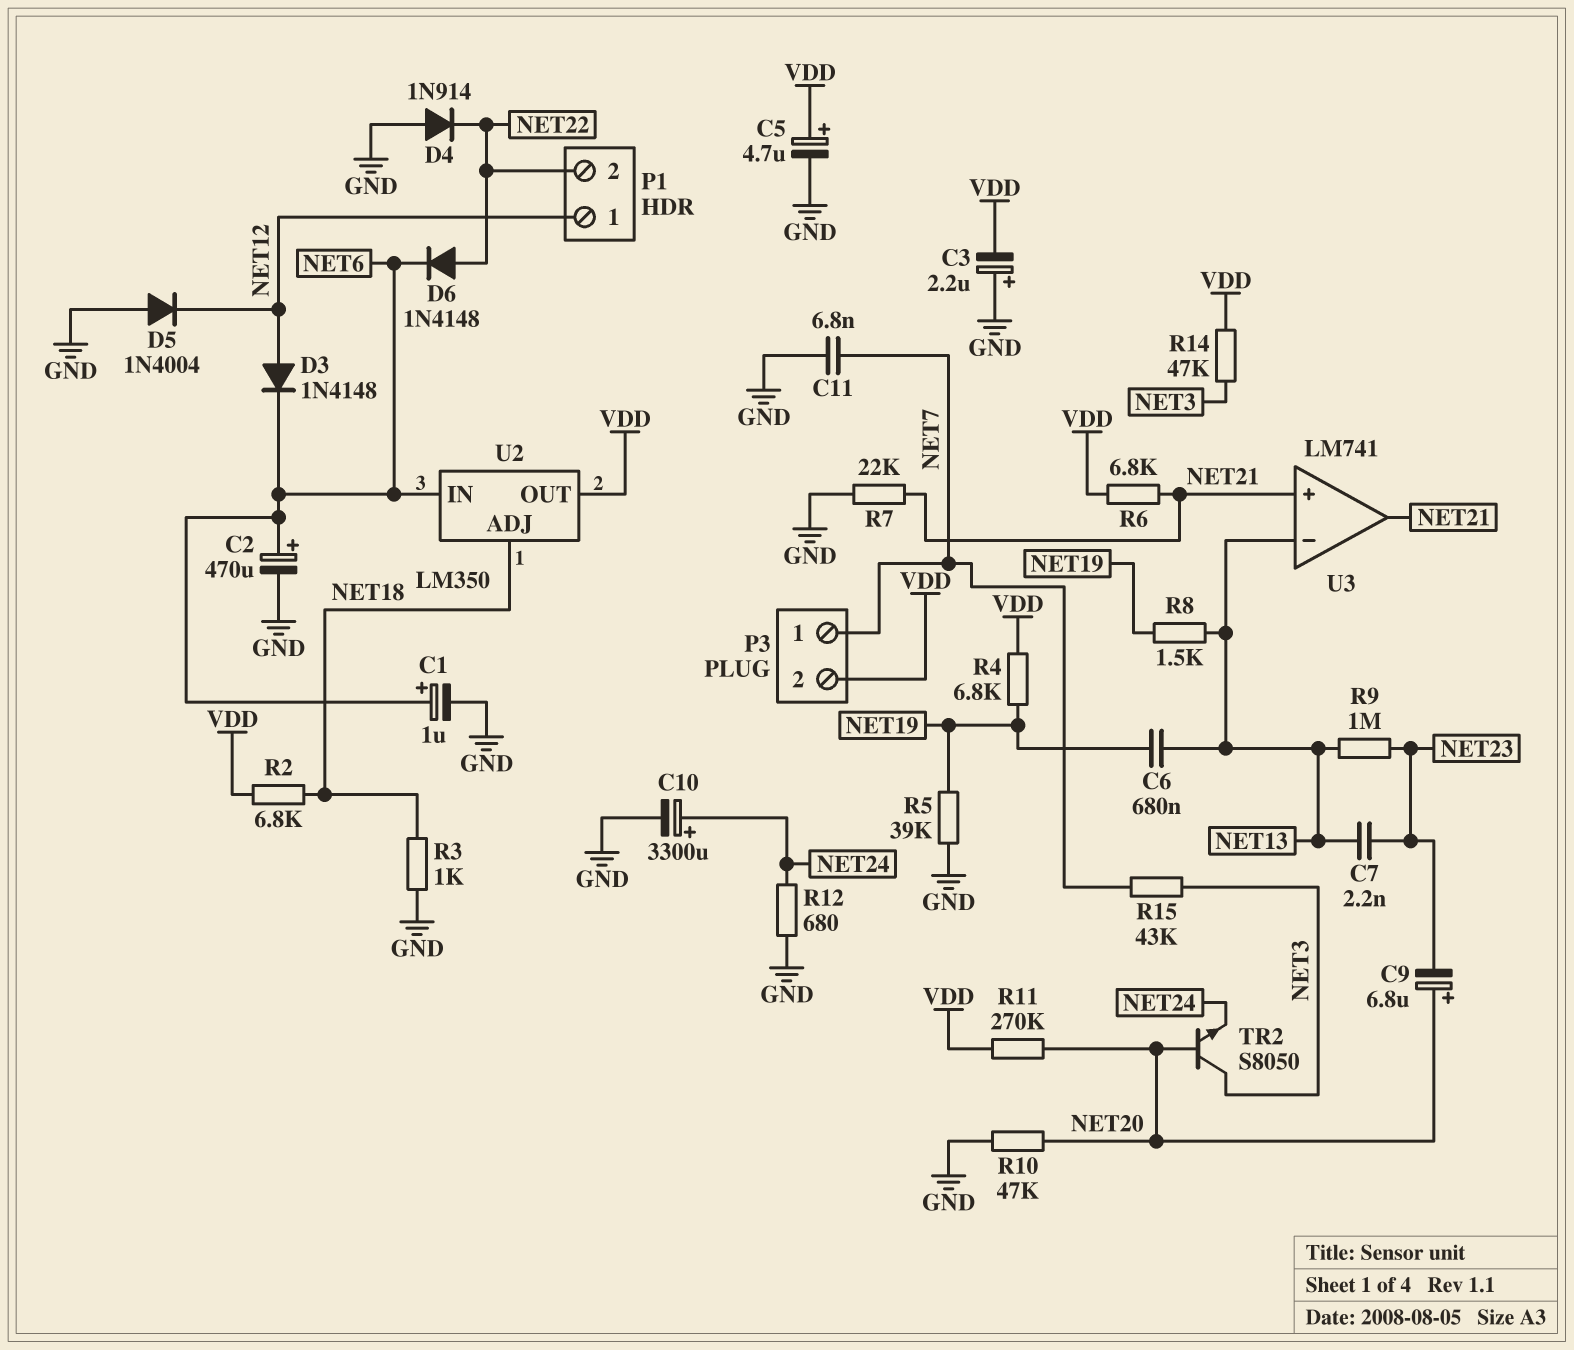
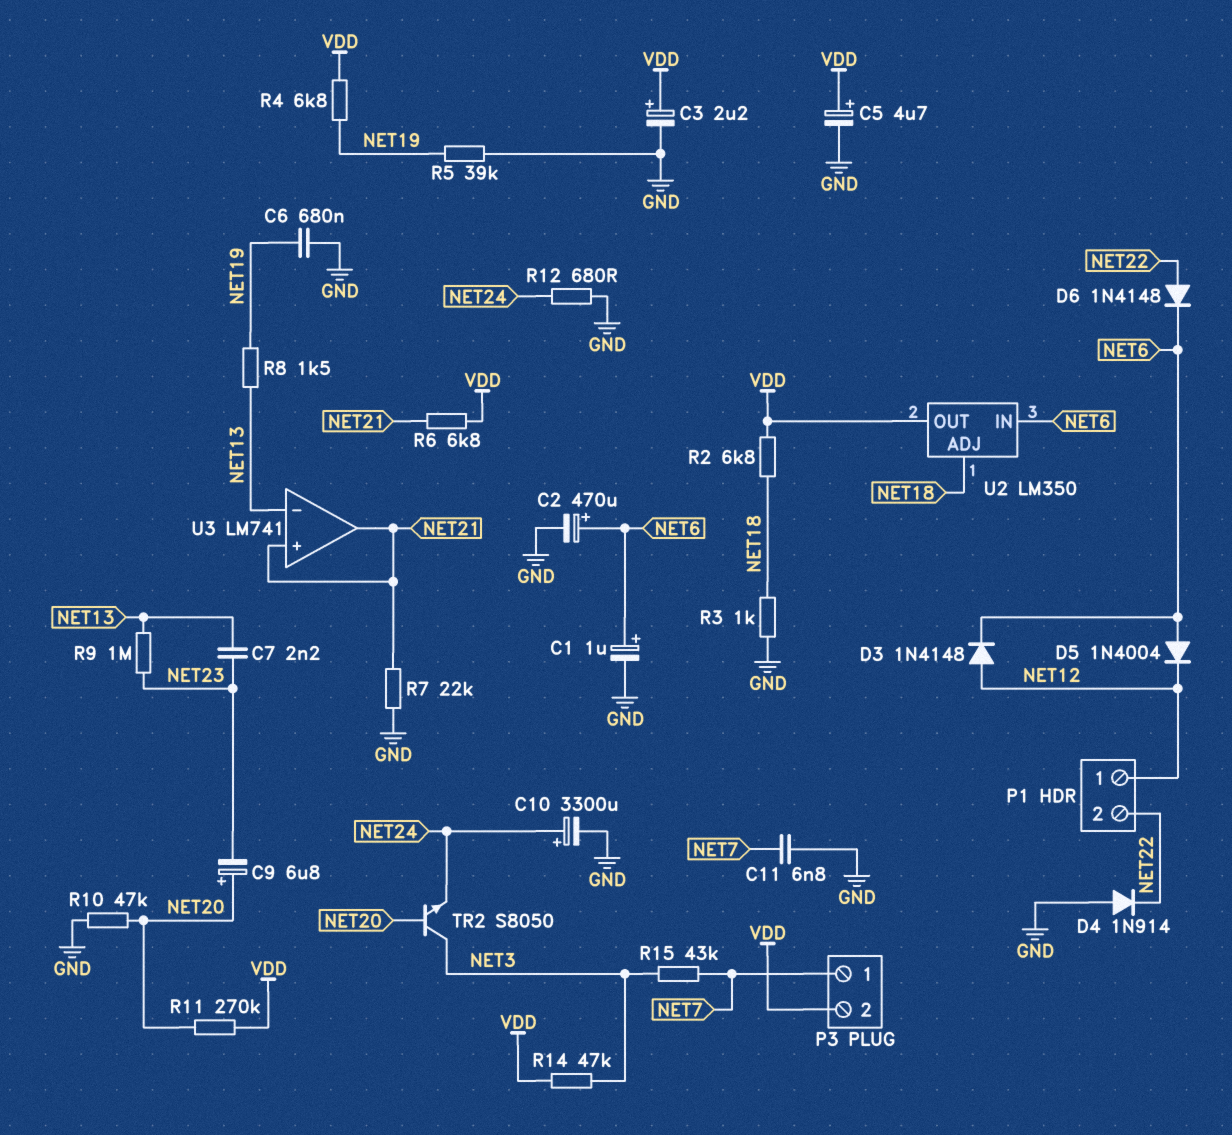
C3: 2.2uF (plus GND, minus VDD) -> 2.2uF (plus VDD, minus GND)
C6: 680nF (NET13, NET19) -> 680nF (GND, NET19)
D5: diode 1N4004 (A GND, K NET12) -> diode 1N4004 (A NET6, K NET12)

